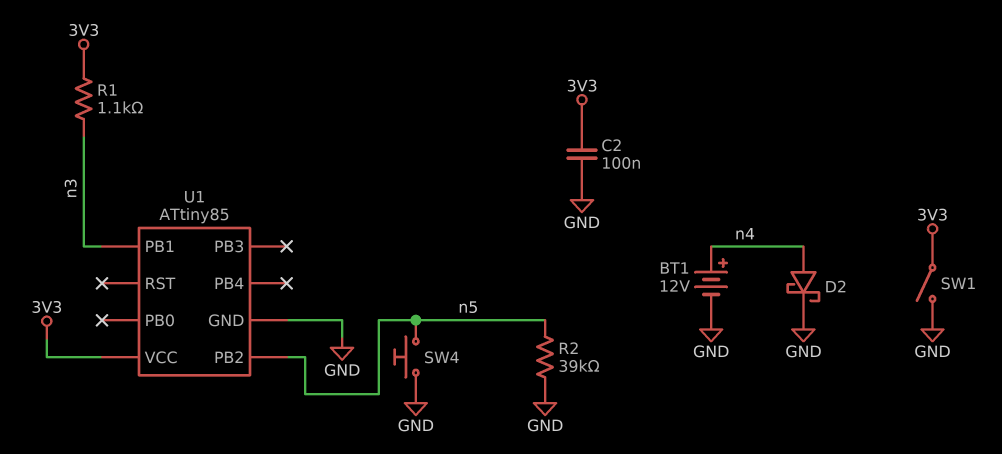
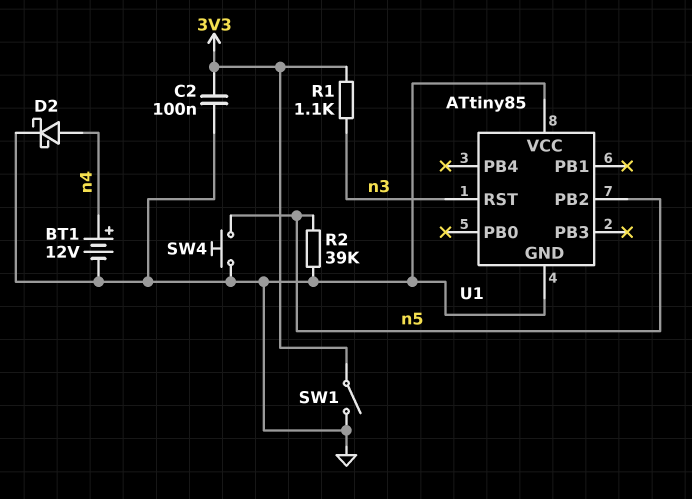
U1 pin PB1: n3 -> none
U1 pin RST: none -> n3
U1 pin VCC: 3V3 -> GND

